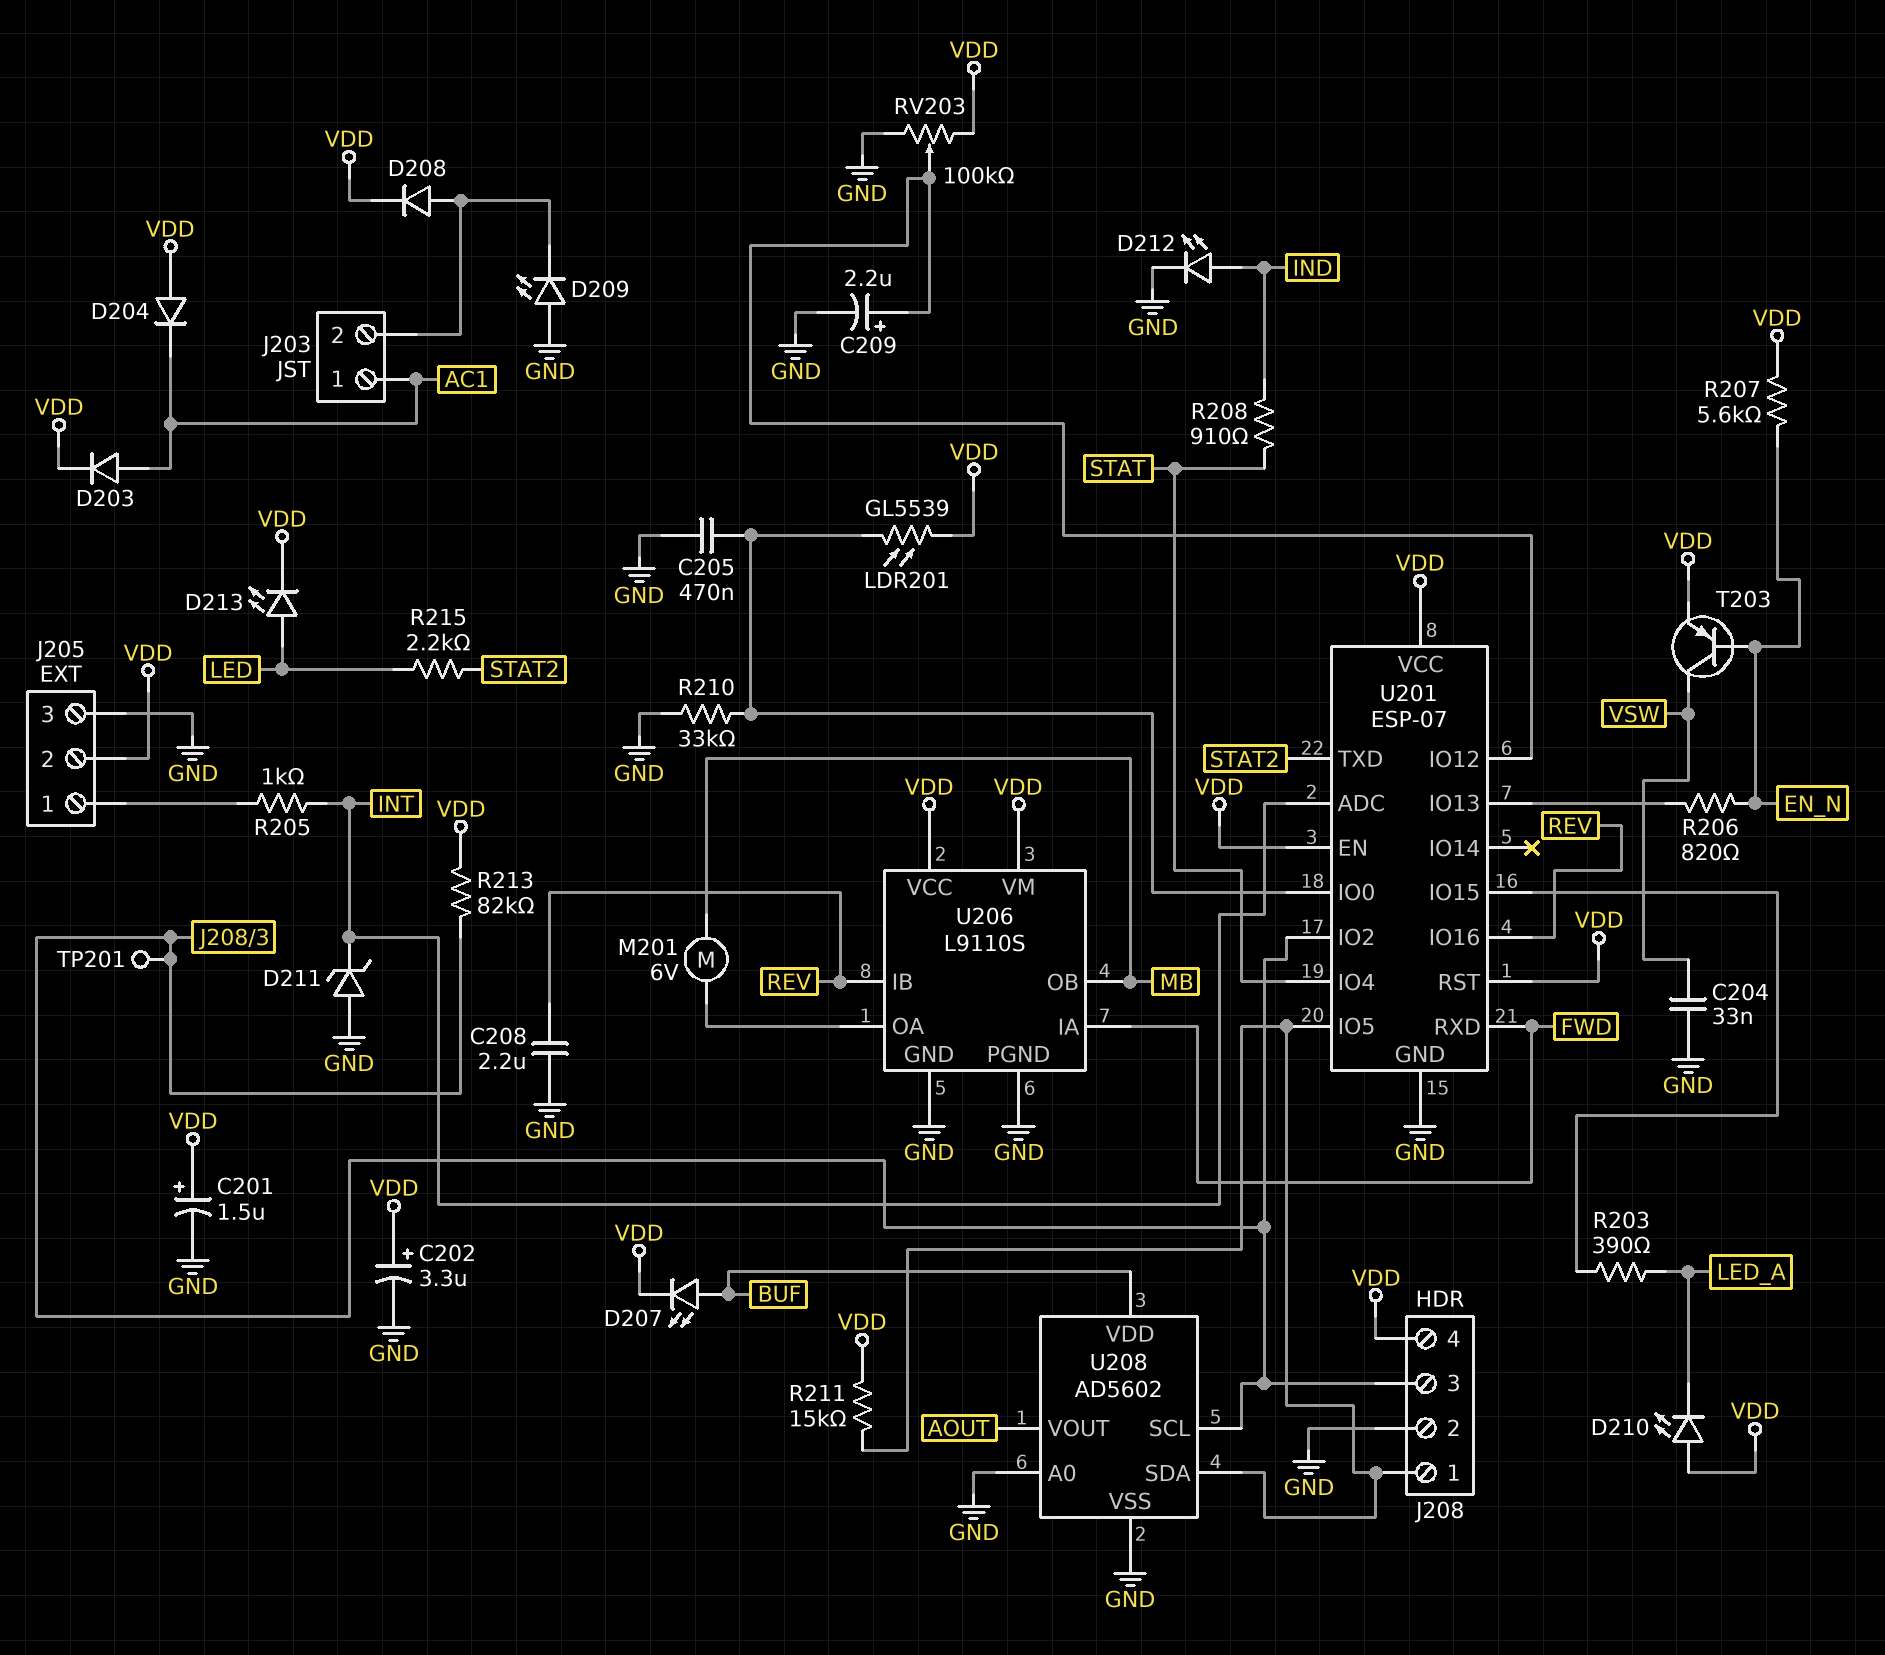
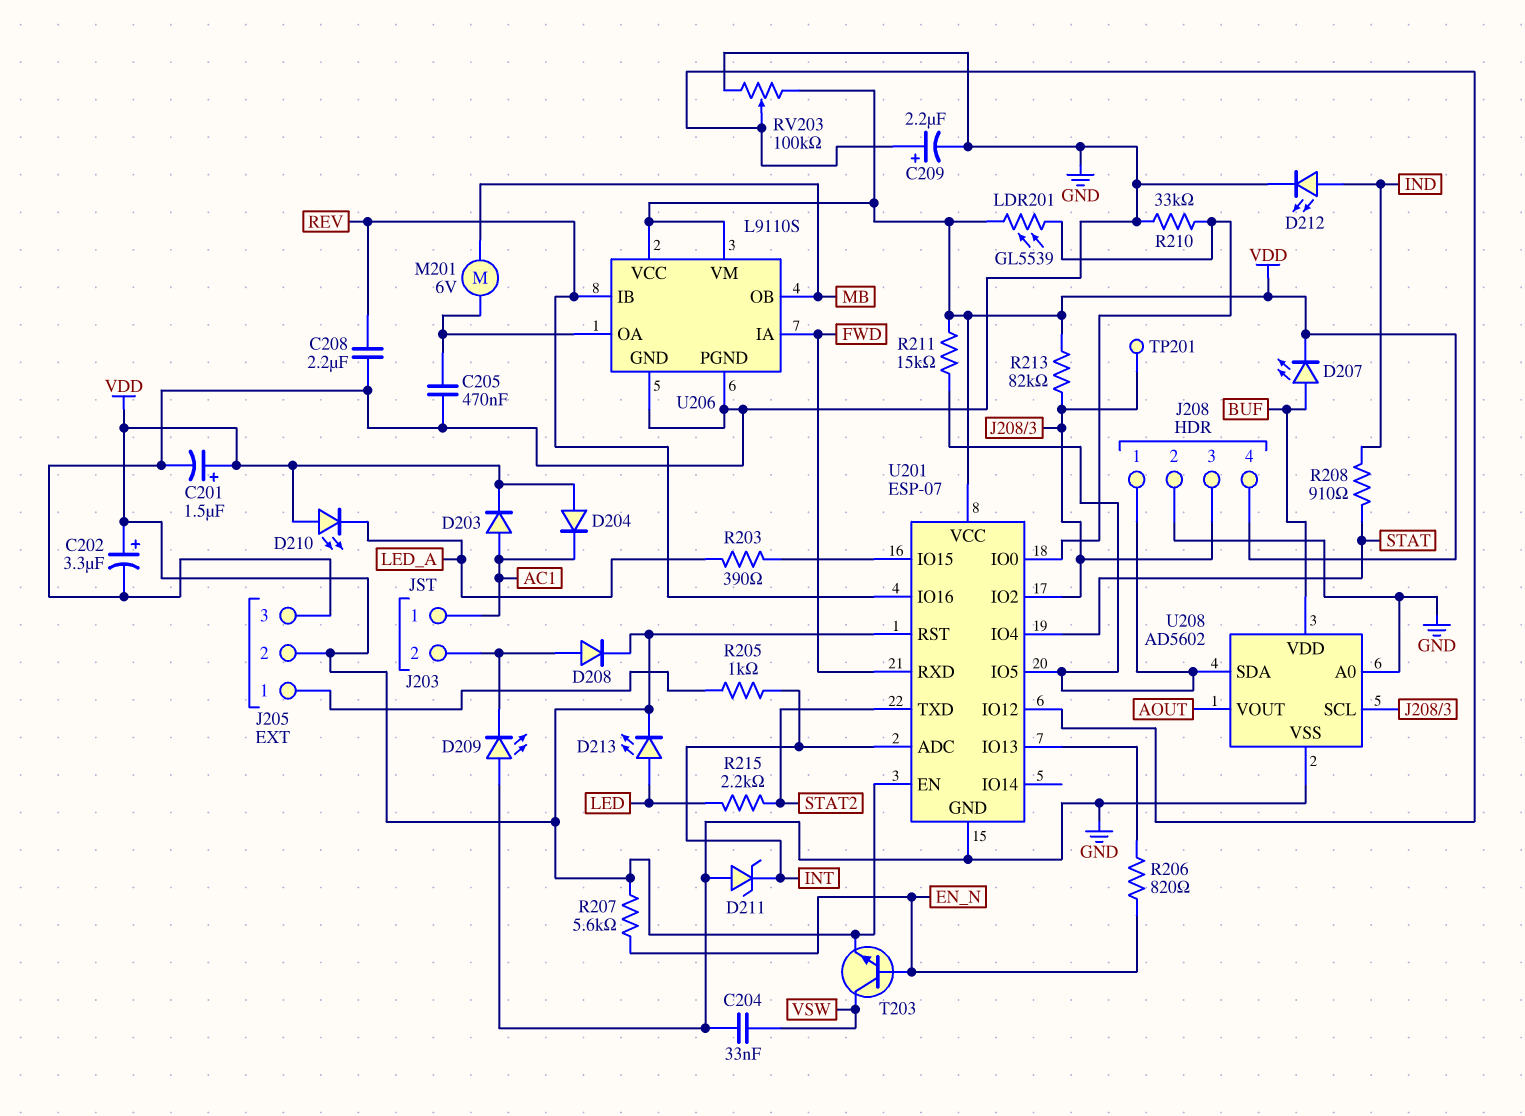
C205: 470nF (GND, U201/IO0) -> 470nF (GND, U206/OA)
T203: PNP (B EN_N, C VSW, E VDD) -> NPN (B EN_N, C VSW, E VDD)

